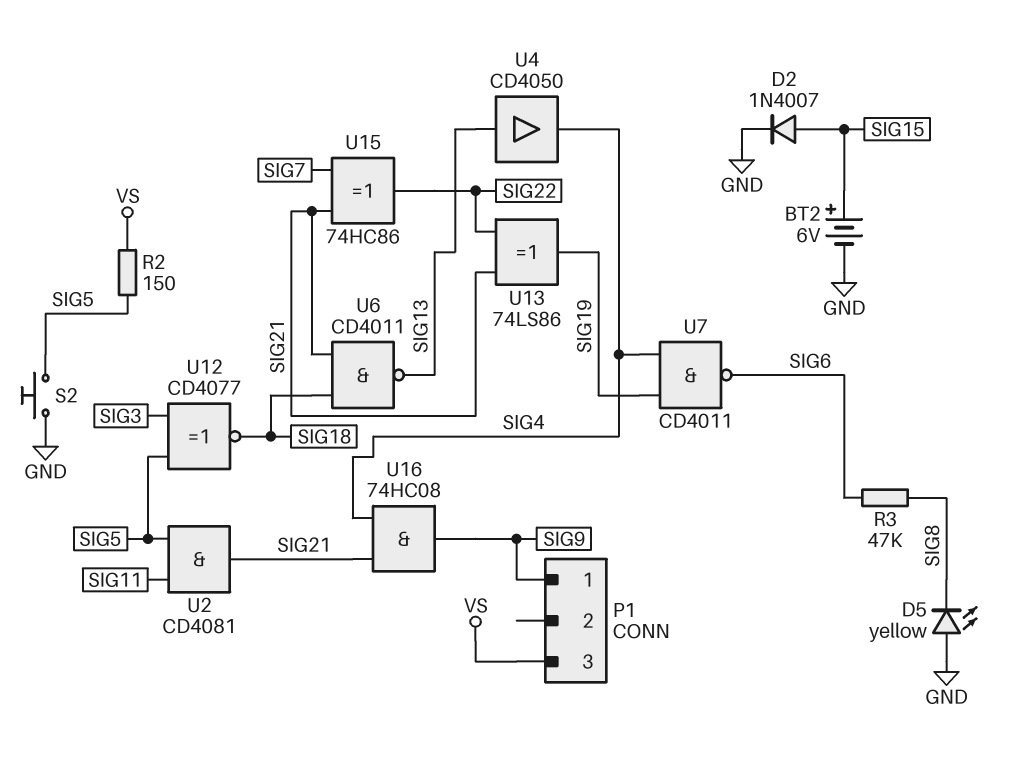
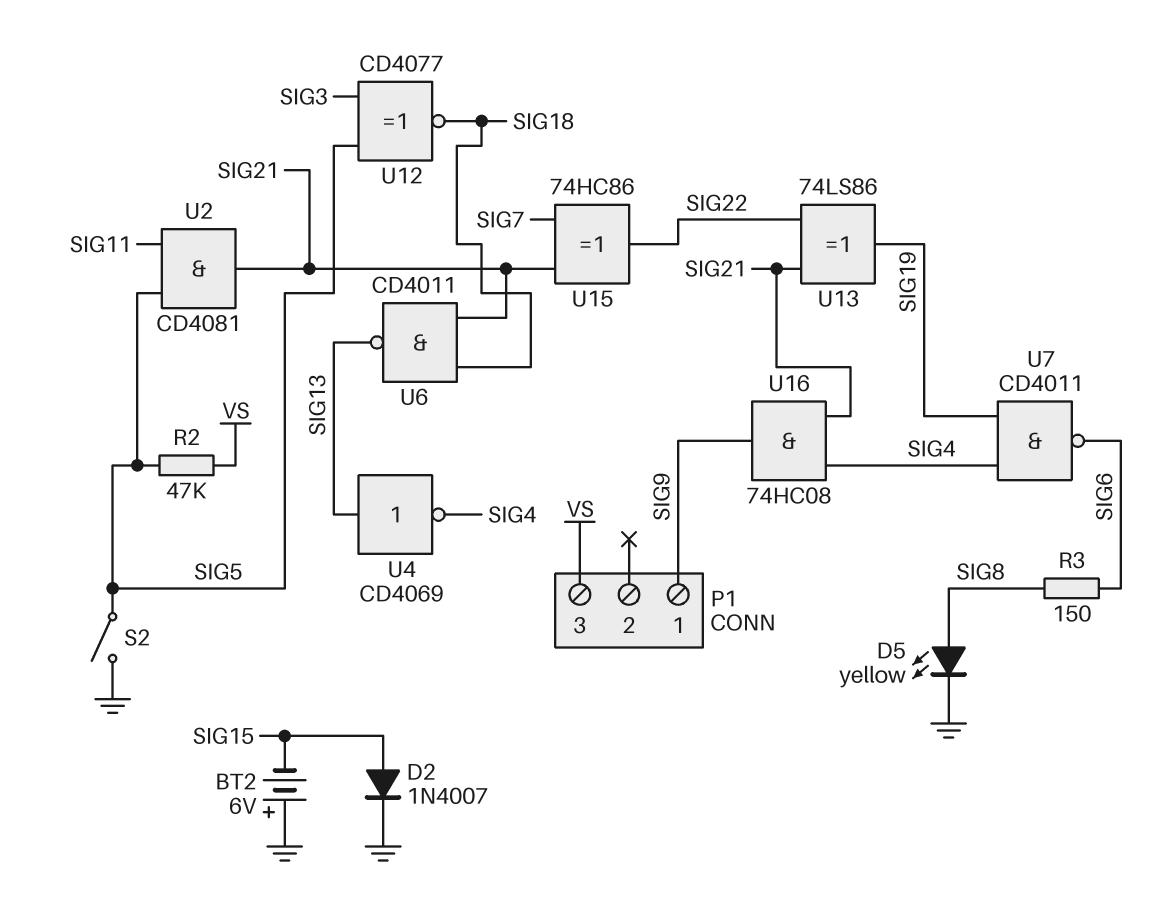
BT2: 6V (plus SIG15, minus GND) -> 6V (plus GND, minus SIG15)
D5: LED yellow (A GND, K SIG8) -> LED yellow (A SIG8, K GND)
R2: 150 (SIG5, VS) -> 47k (SIG5, VS)
R3: 47k (SIG6, SIG8) -> 150 (SIG6, SIG8)
S2: button (GND, SIG5) -> switch (GND, SIG5)
U4: buffer CD4050 (in SIG13, out SIG4) -> NOT CD4069 (in SIG13, out SIG4)

